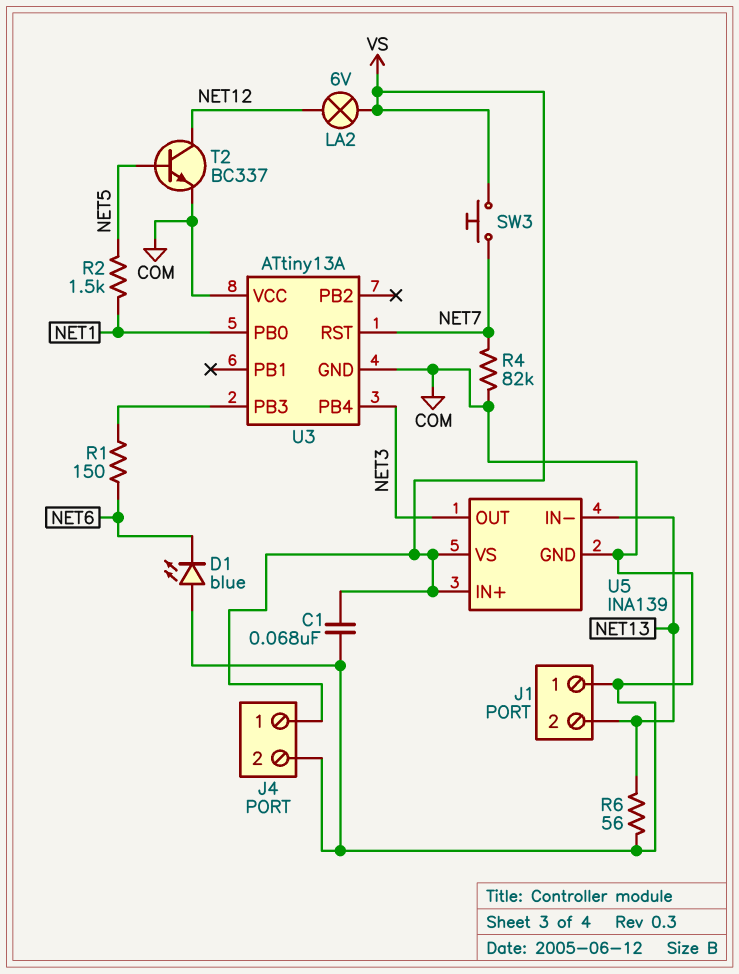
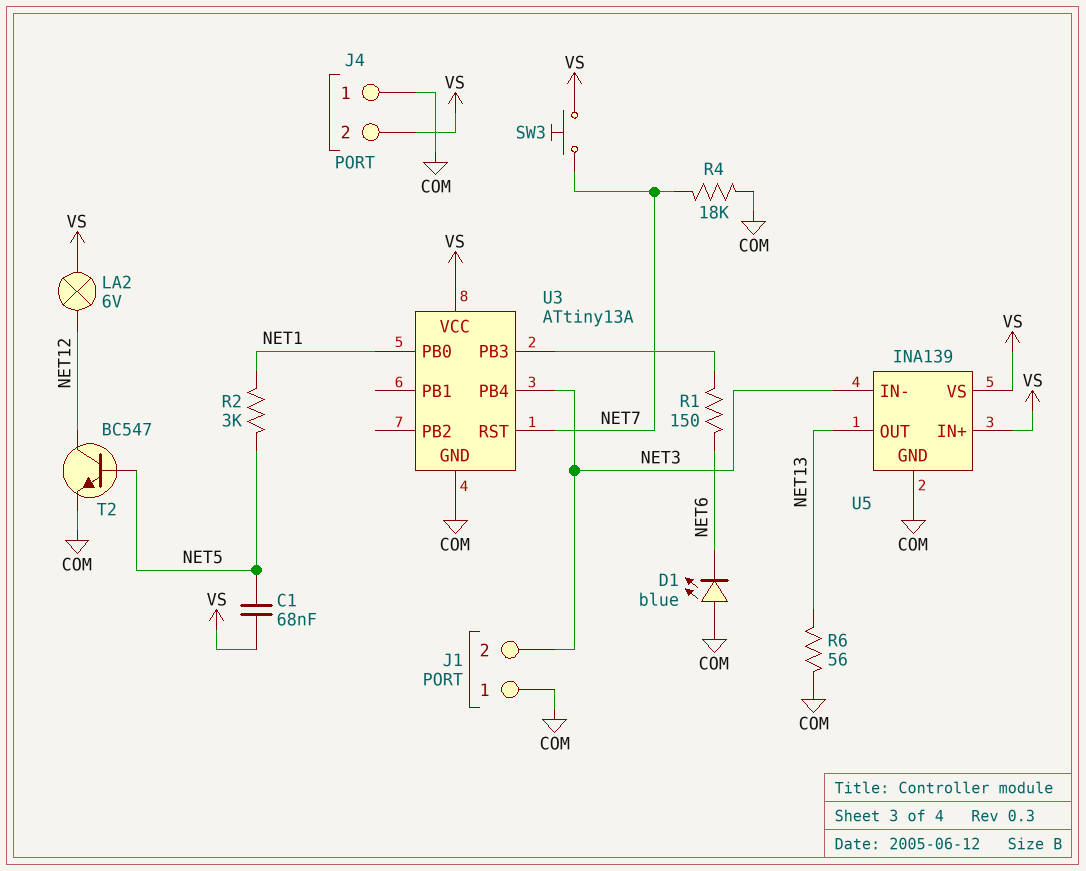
C1: 68nF (COM, VS) -> 68nF (NET5, VS)
J1 pin 2: NET13 -> NET3
J4 pin 1: VS -> COM
J4 pin 2: COM -> VS
R2: 1.5k (NET1, NET5) -> 3k (NET1, NET5)
R4: 82k (COM, NET7) -> 18k (COM, NET7)
T2: NPN BC337 (B NET5, C NET12, E COM) -> NPN BC547 (B NET5, C NET12, E COM)
U3 pin VCC: COM -> VS
U5 pin IN-: NET13 -> NET3
U5 pin OUT: NET3 -> NET13

